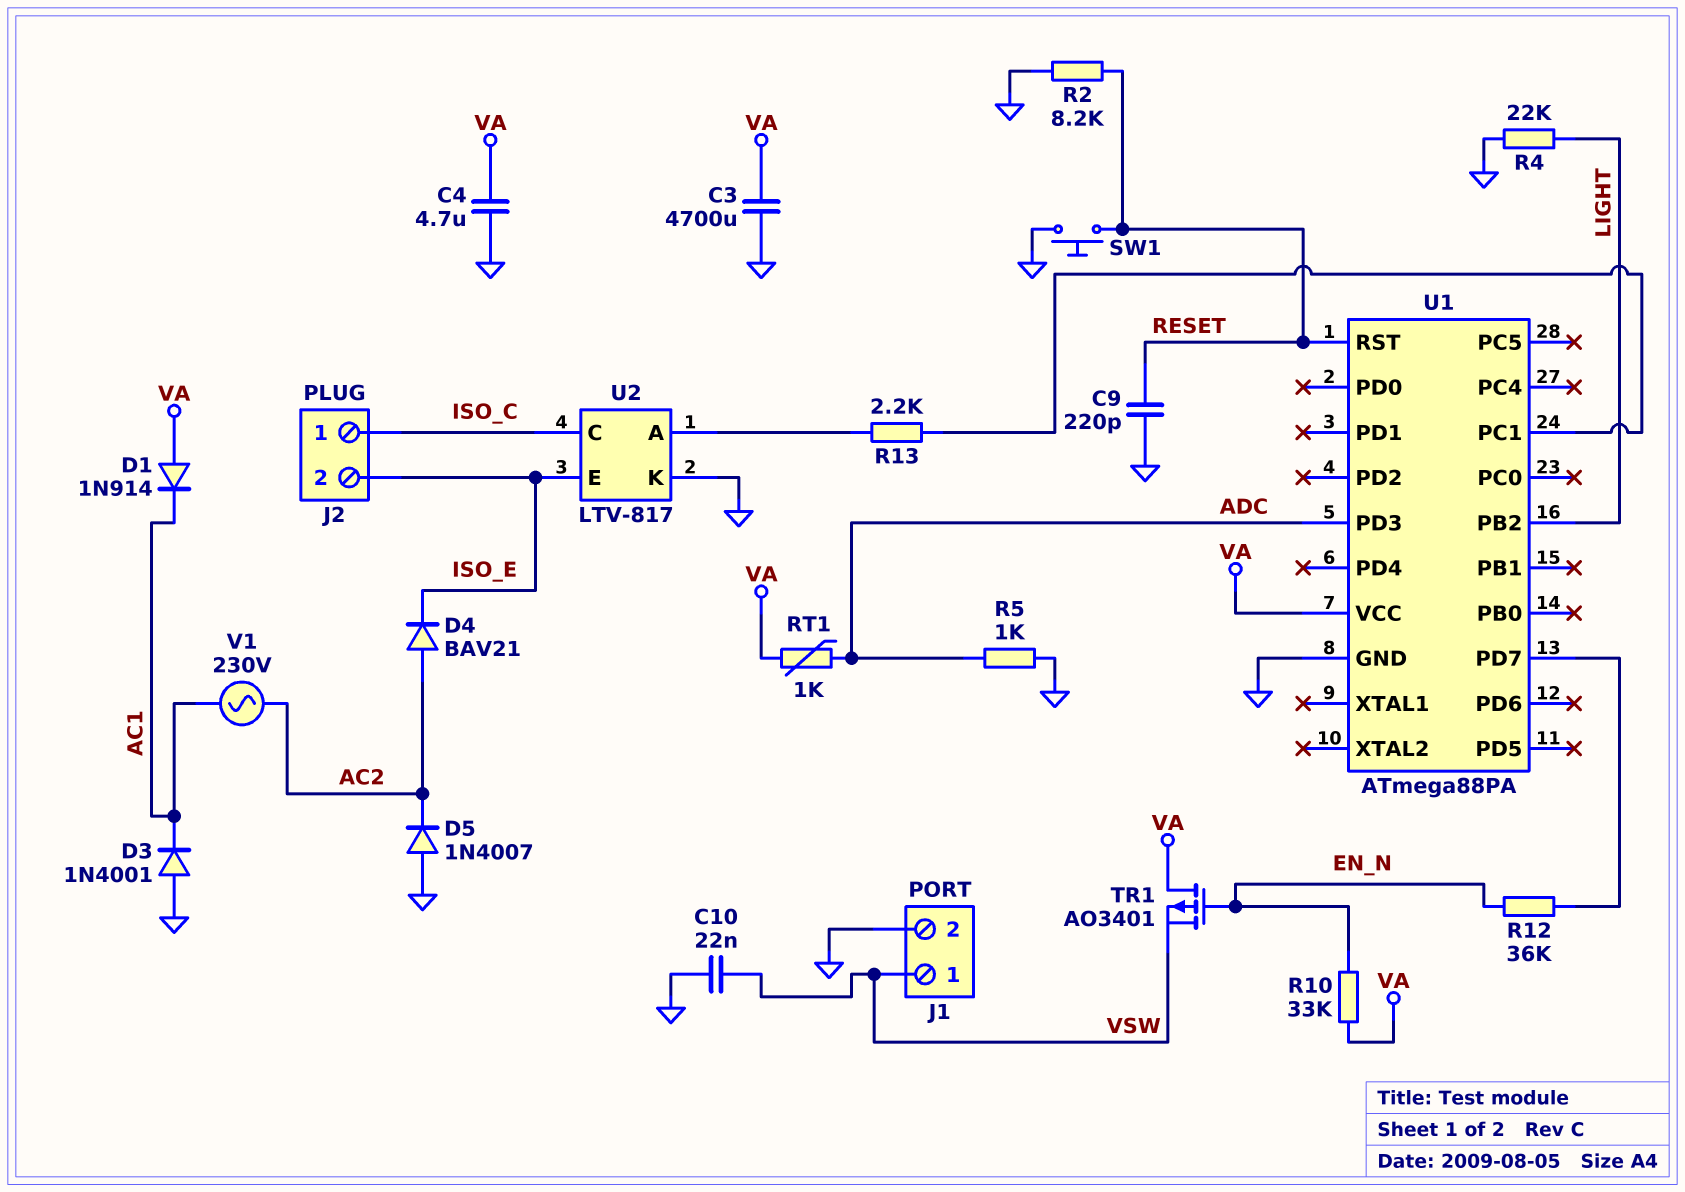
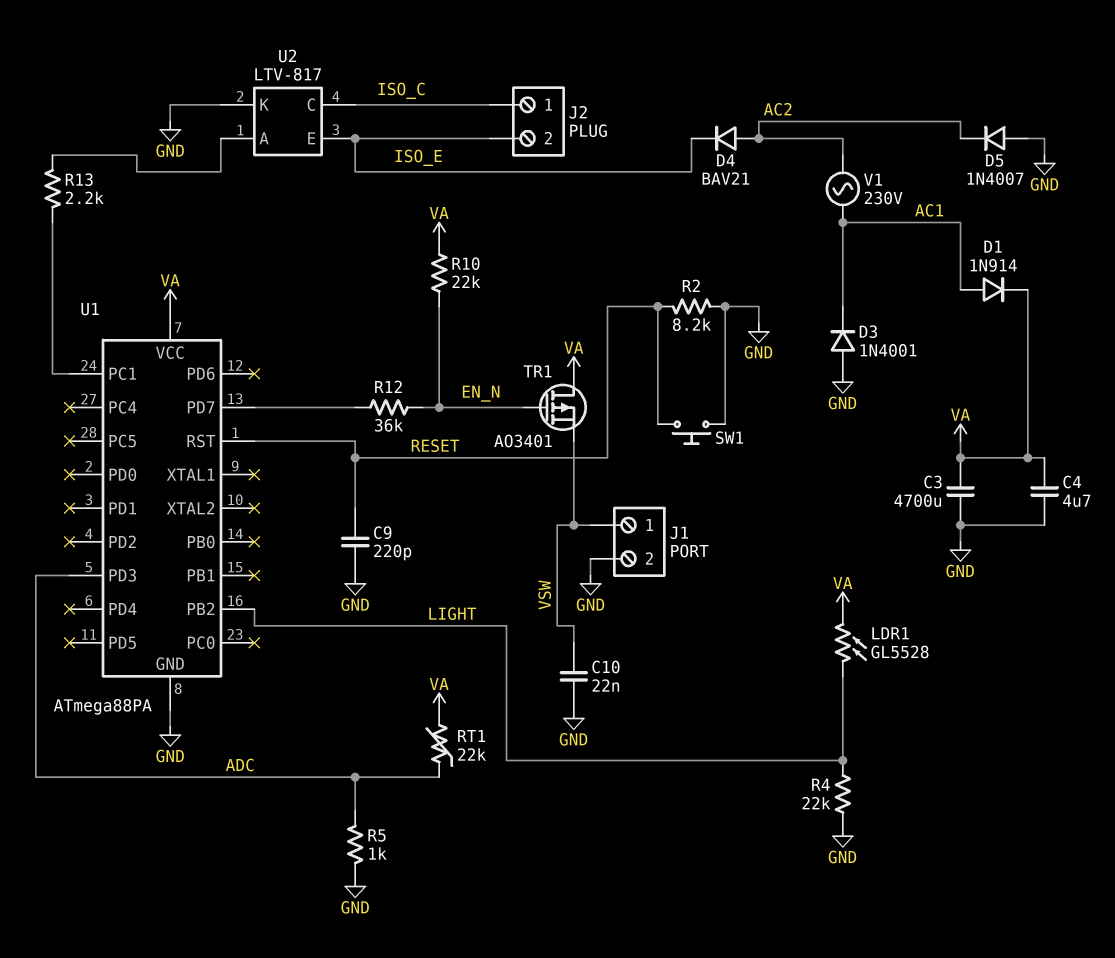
D1: diode 1N914 (A VA, K AC1) -> diode 1N914 (A AC1, K VA)
LDR1: none -> GL5528 (LIGHT, VA)
R10: 33k (EN_N, VA) -> 22k (EN_N, VA)
RT1: 1k (ADC, VA) -> 22k (ADC, VA)

